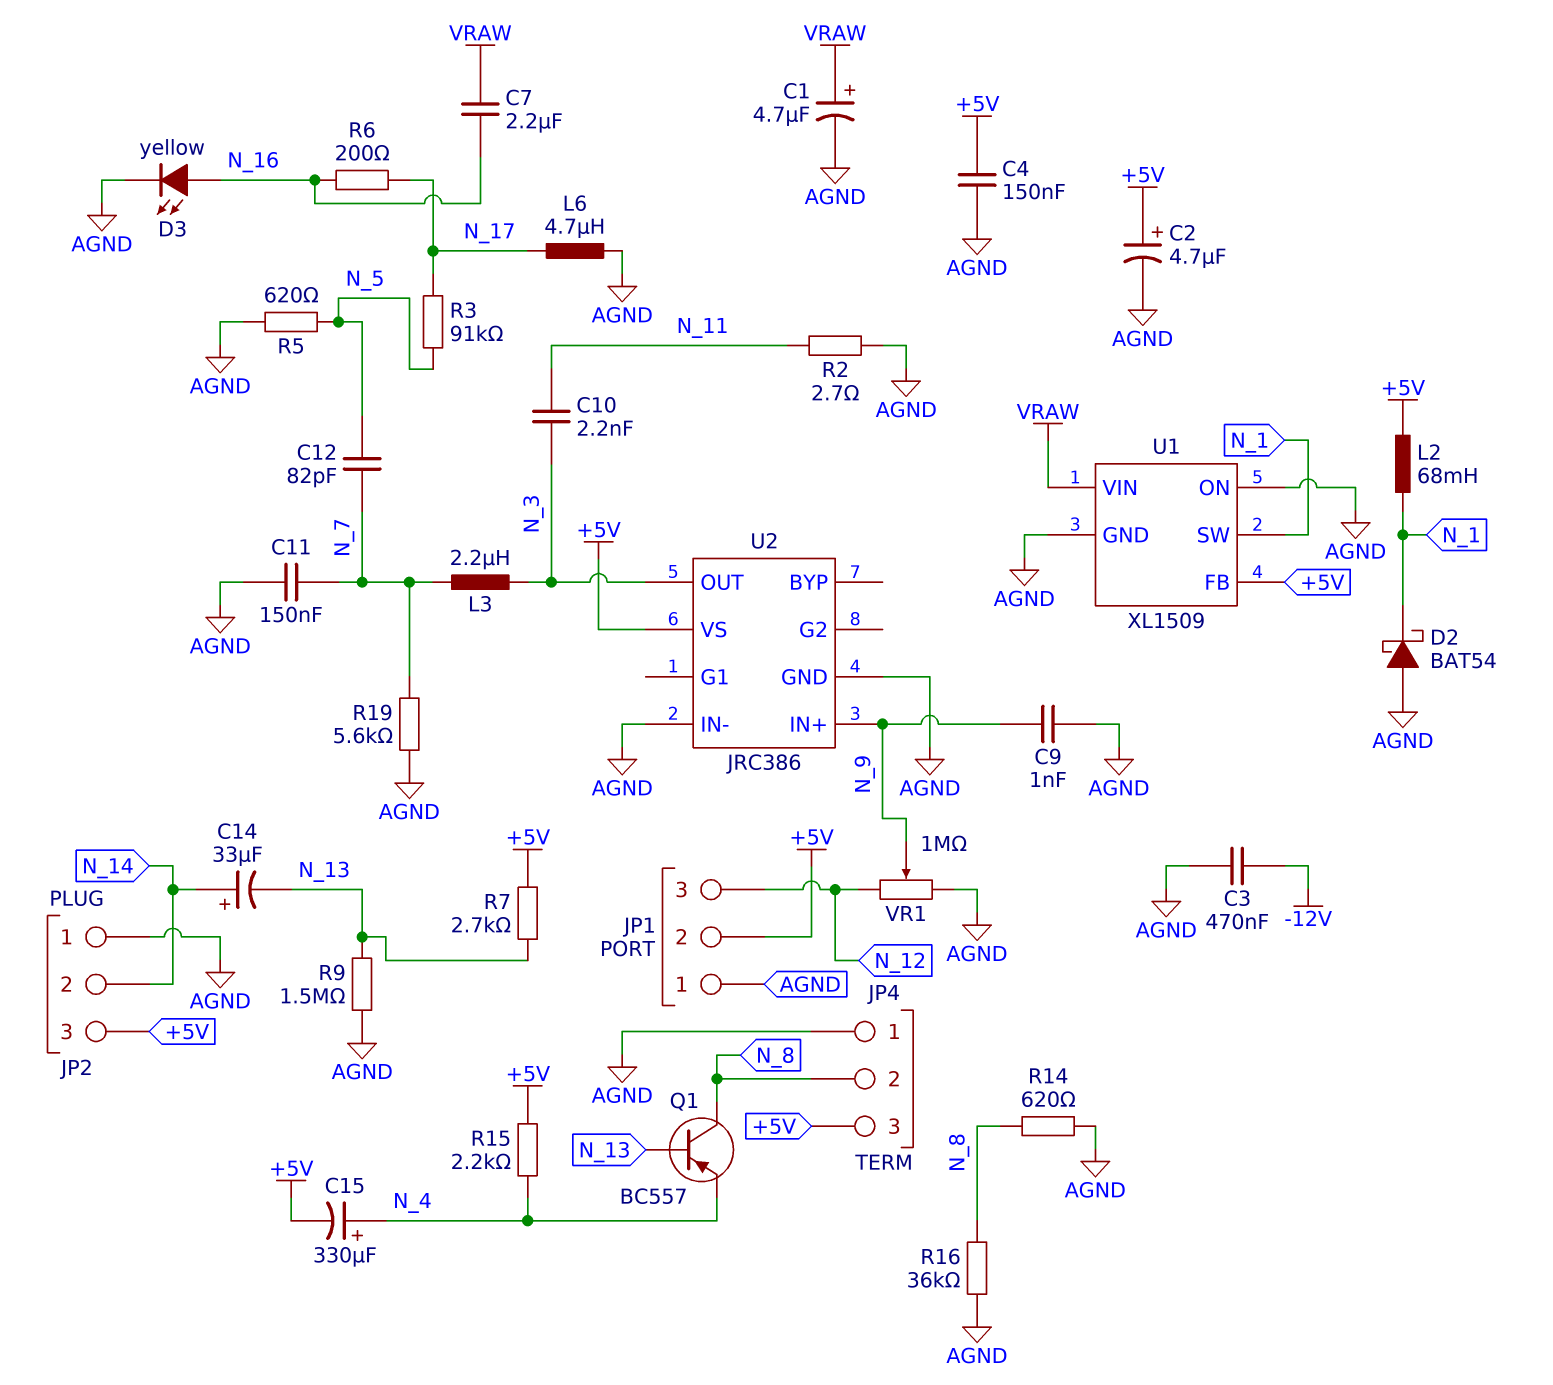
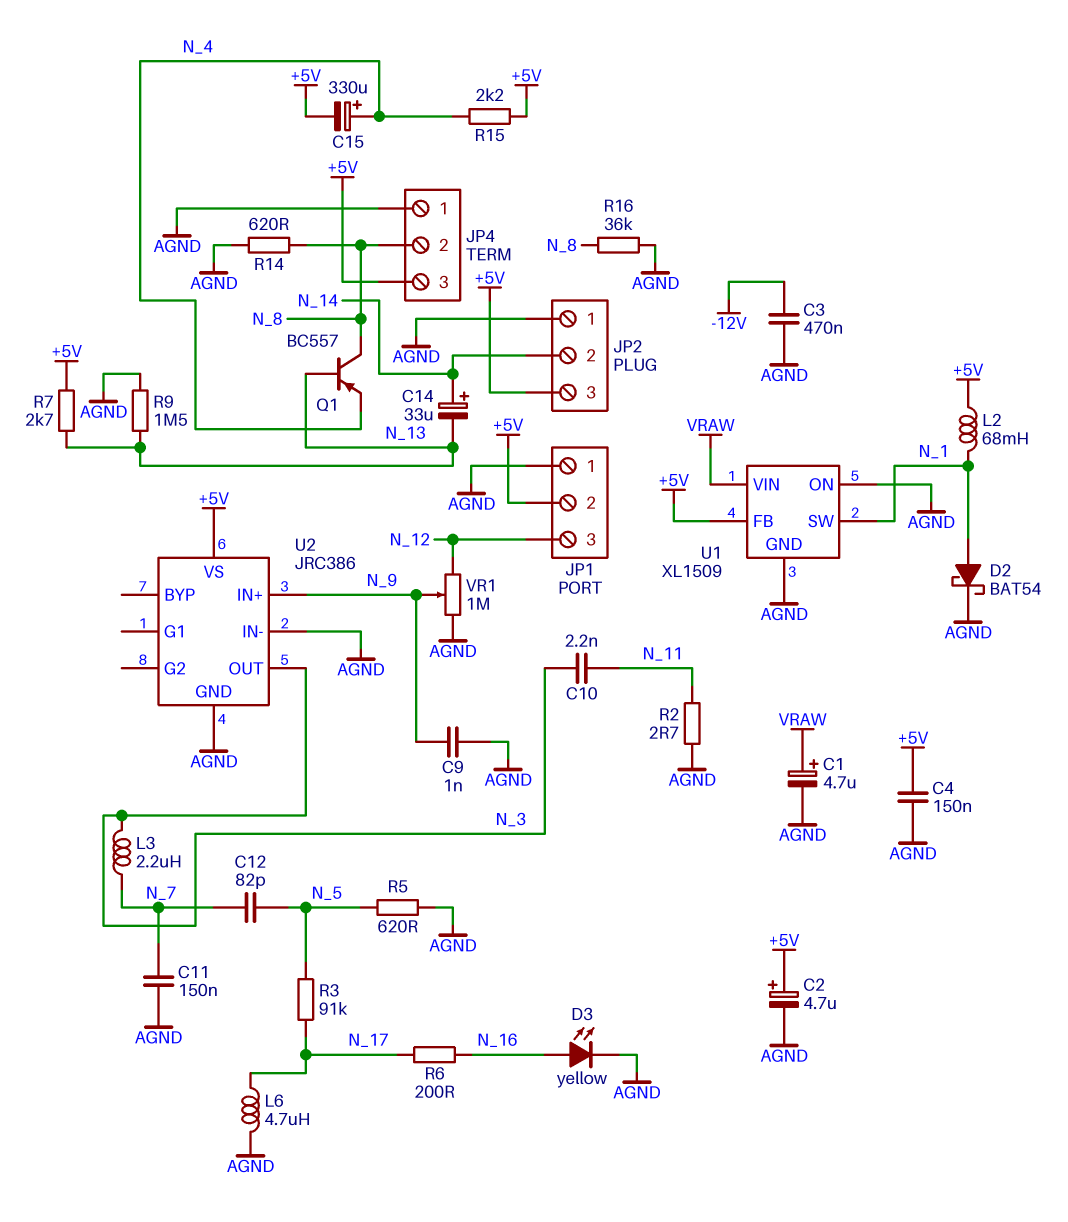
C7: 2.2uF (N_16, VRAW) -> none
D2: schottky BAT54 (A AGND, K N_1) -> schottky BAT54 (A N_1, K AGND)
R19: 5.6k (AGND, N_7) -> none

